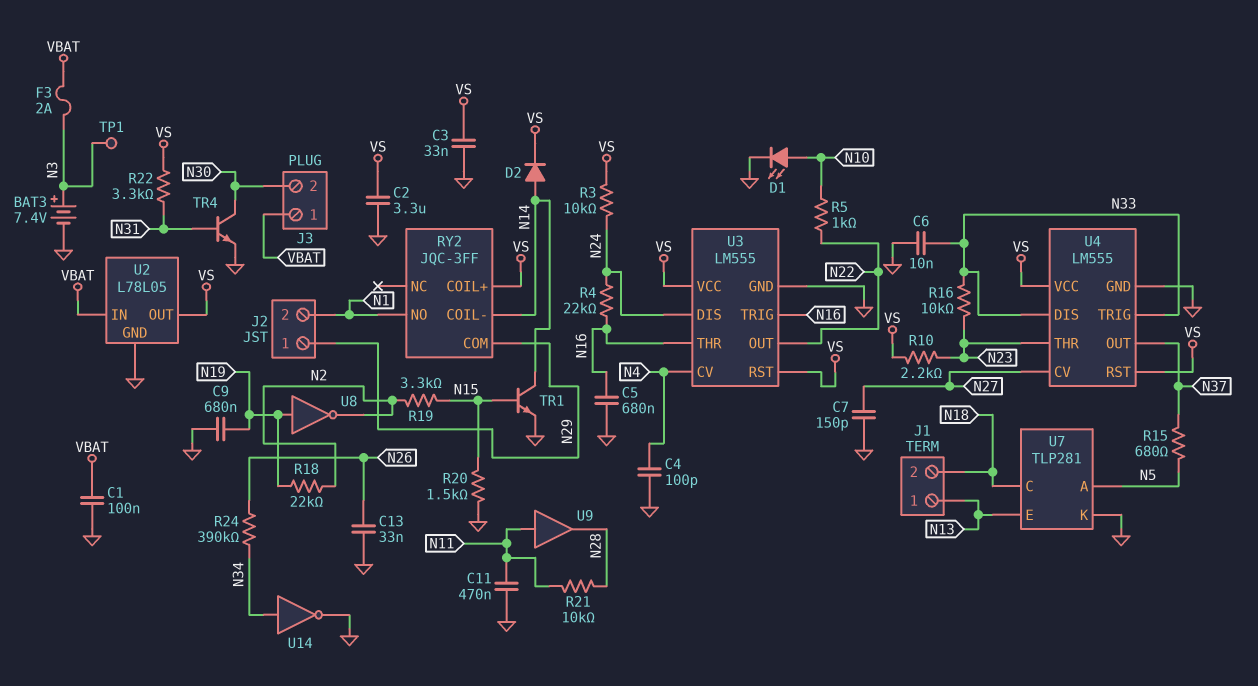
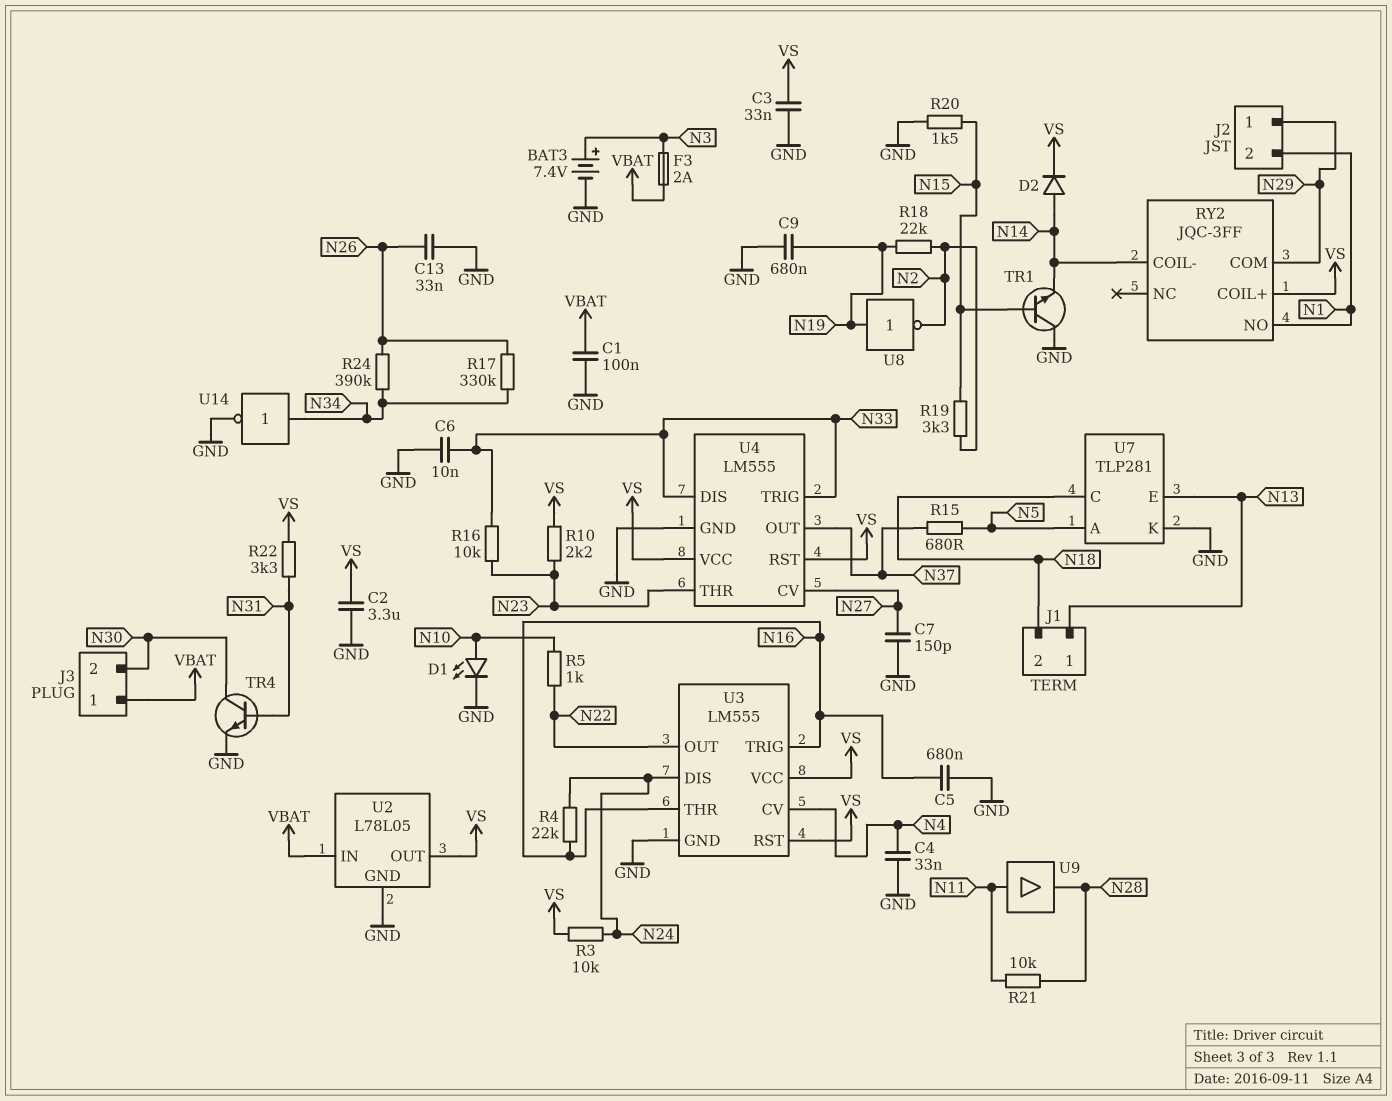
C4: 100pF (GND, N4) -> 33nF (GND, N4)
C11: 470nF (GND, N11) -> none
R17: none -> 330k (N26, N34)
TP1: test point (N3) -> none
TR1: NPN (B N15, C N14, E GND) -> NPN (B N15, C GND, E N14)

